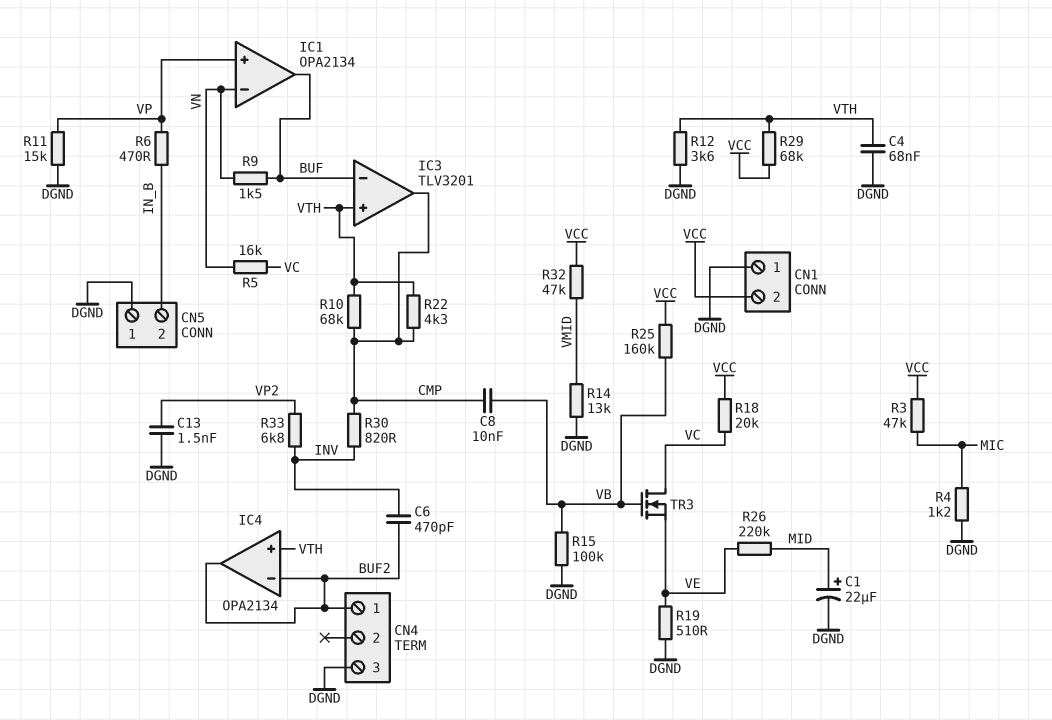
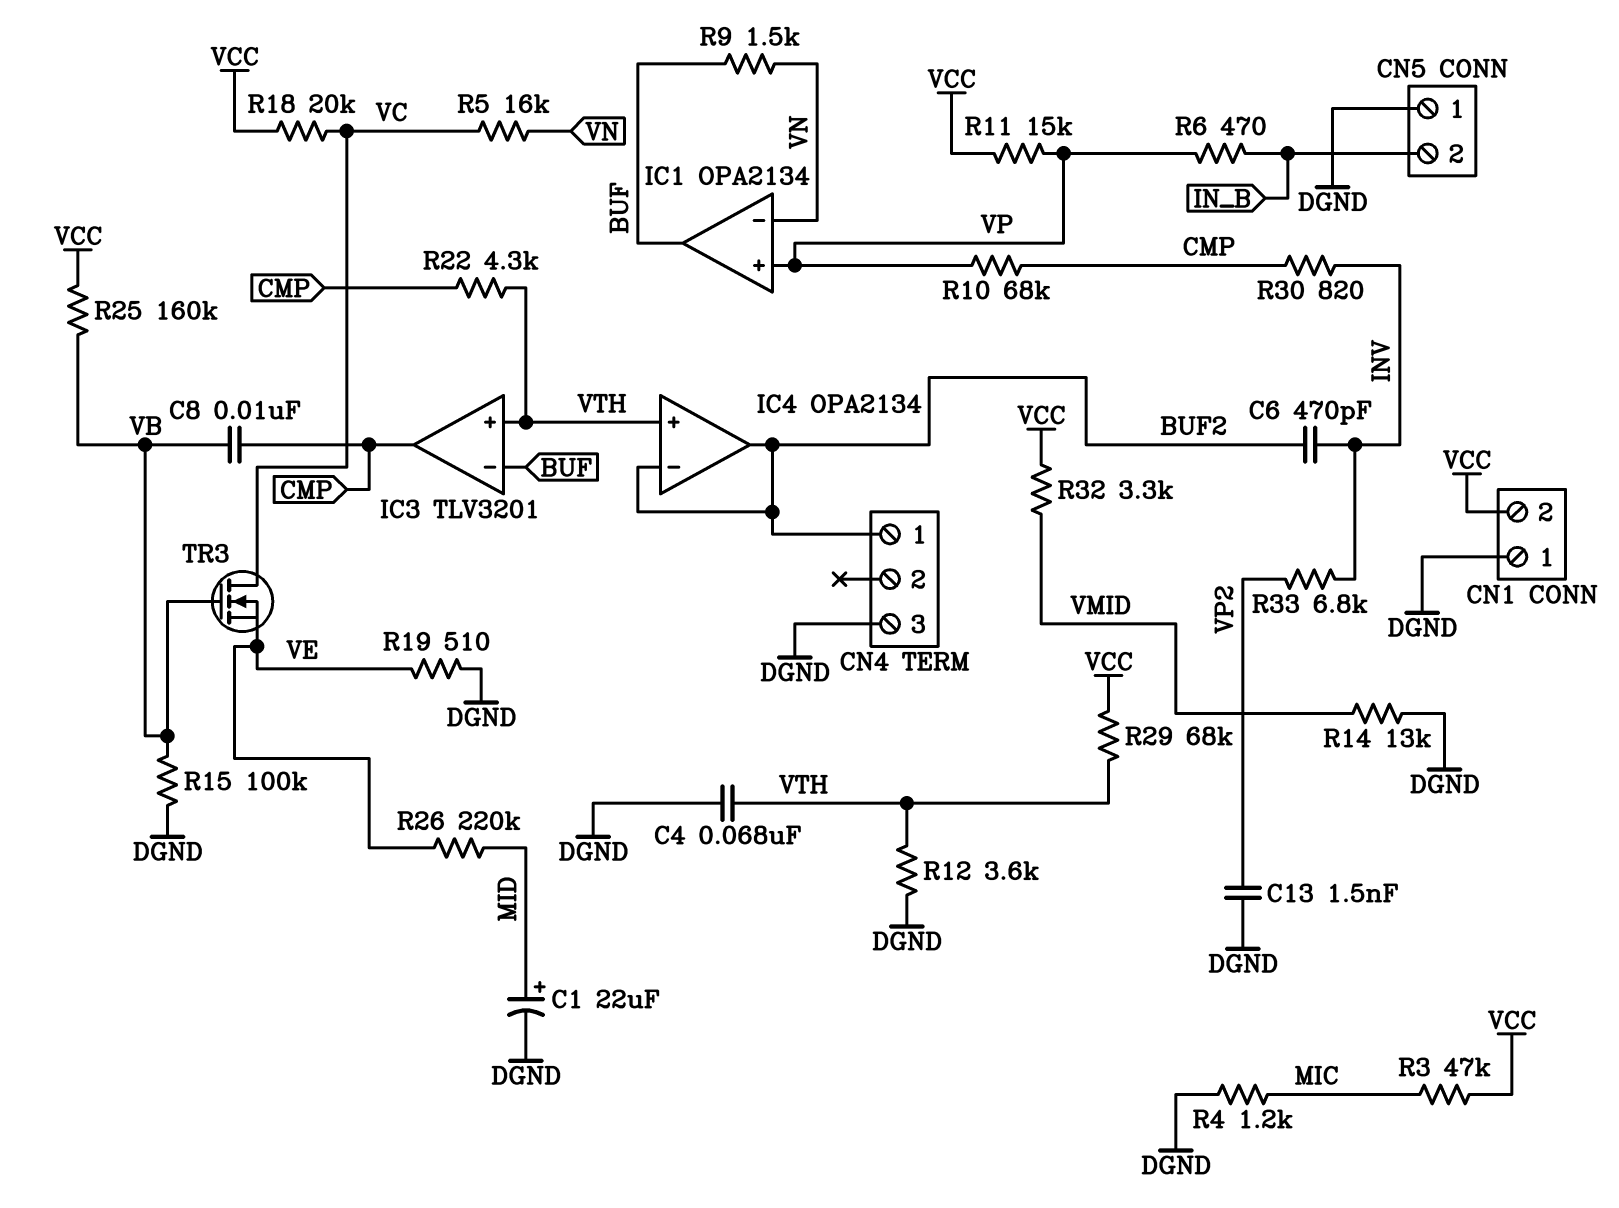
R10: 68k (CMP, VTH) -> 68k (CMP, VP)
R11: 15k (DGND, VP) -> 15k (VCC, VP)
R32: 47k (VCC, VMID) -> 3.3k (VCC, VMID)

